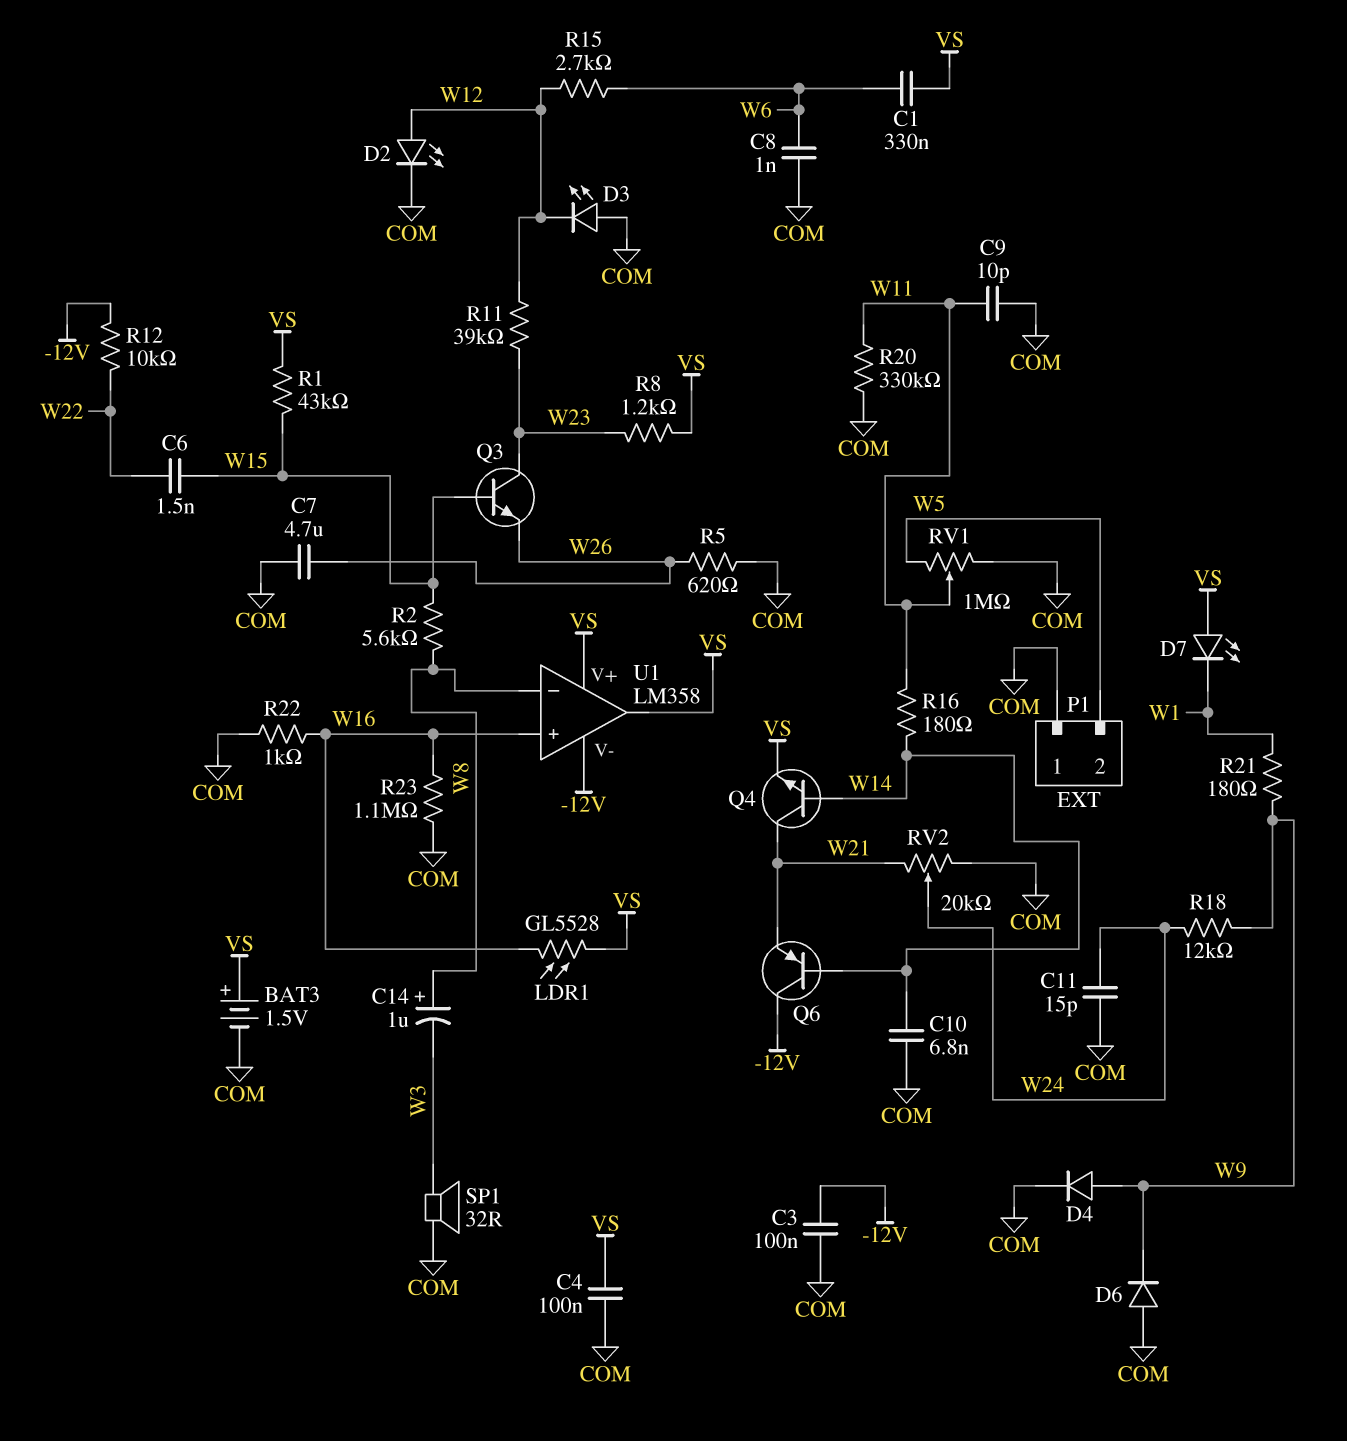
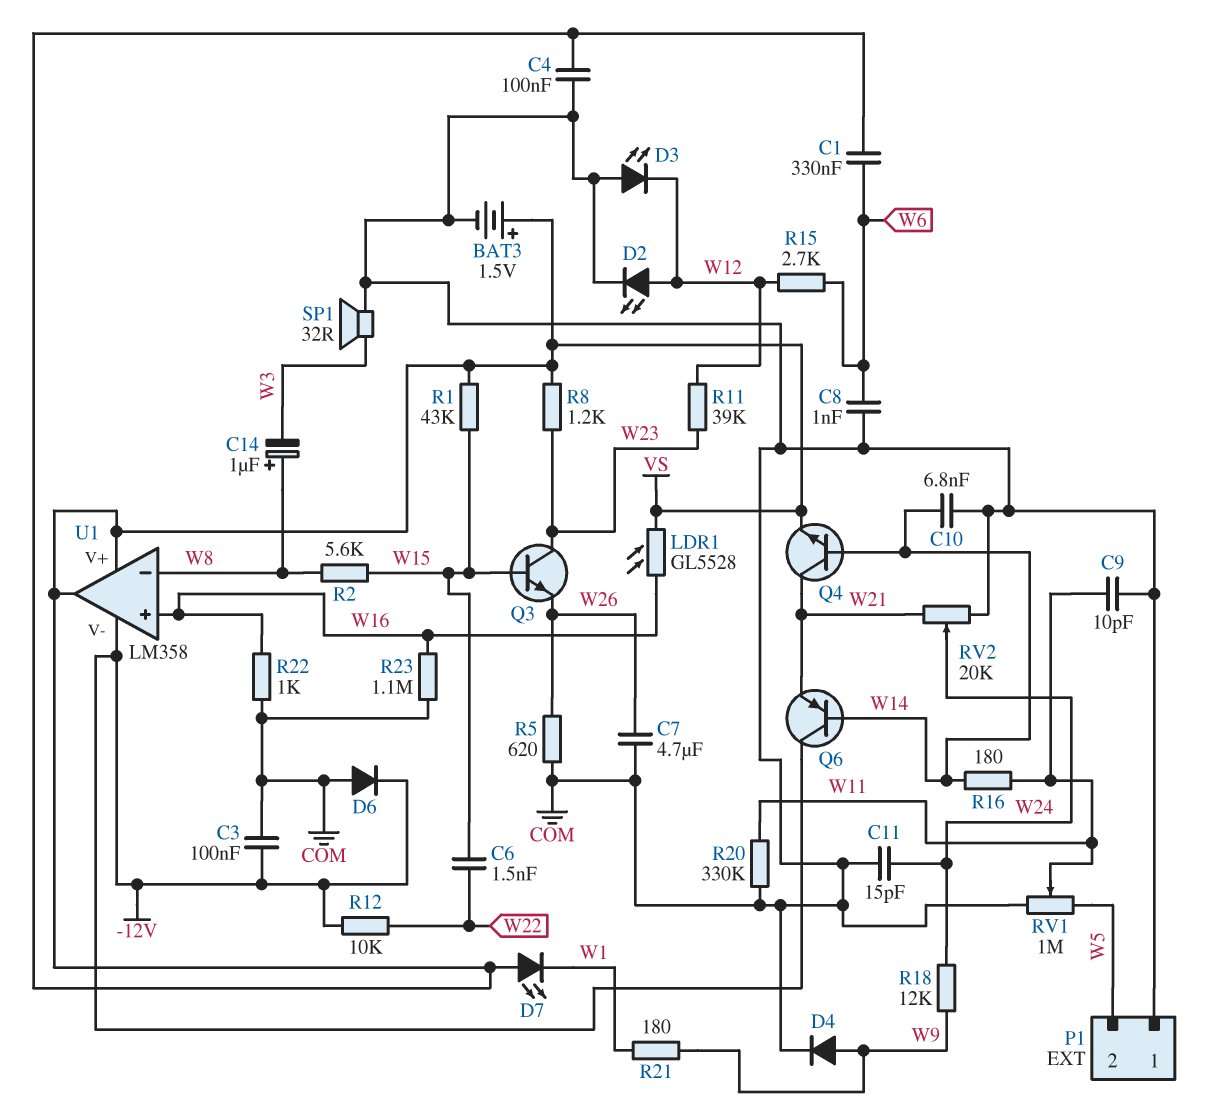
D6: diode (A COM, K W9) -> diode (A COM, K -12V)

